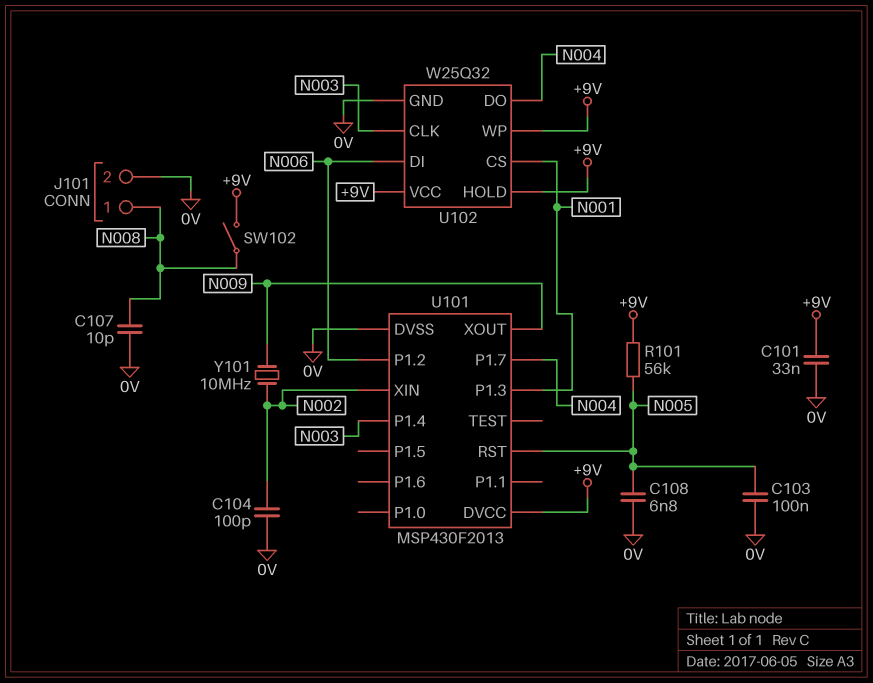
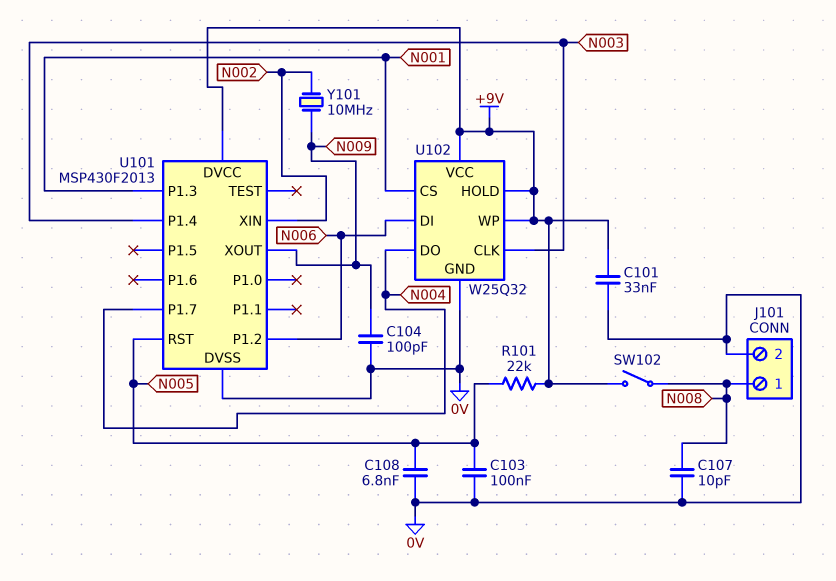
C104: 100pF (0V, N002) -> 100pF (0V, N009)
R101: 56k (+9V, N005) -> 22k (+9V, N005)

